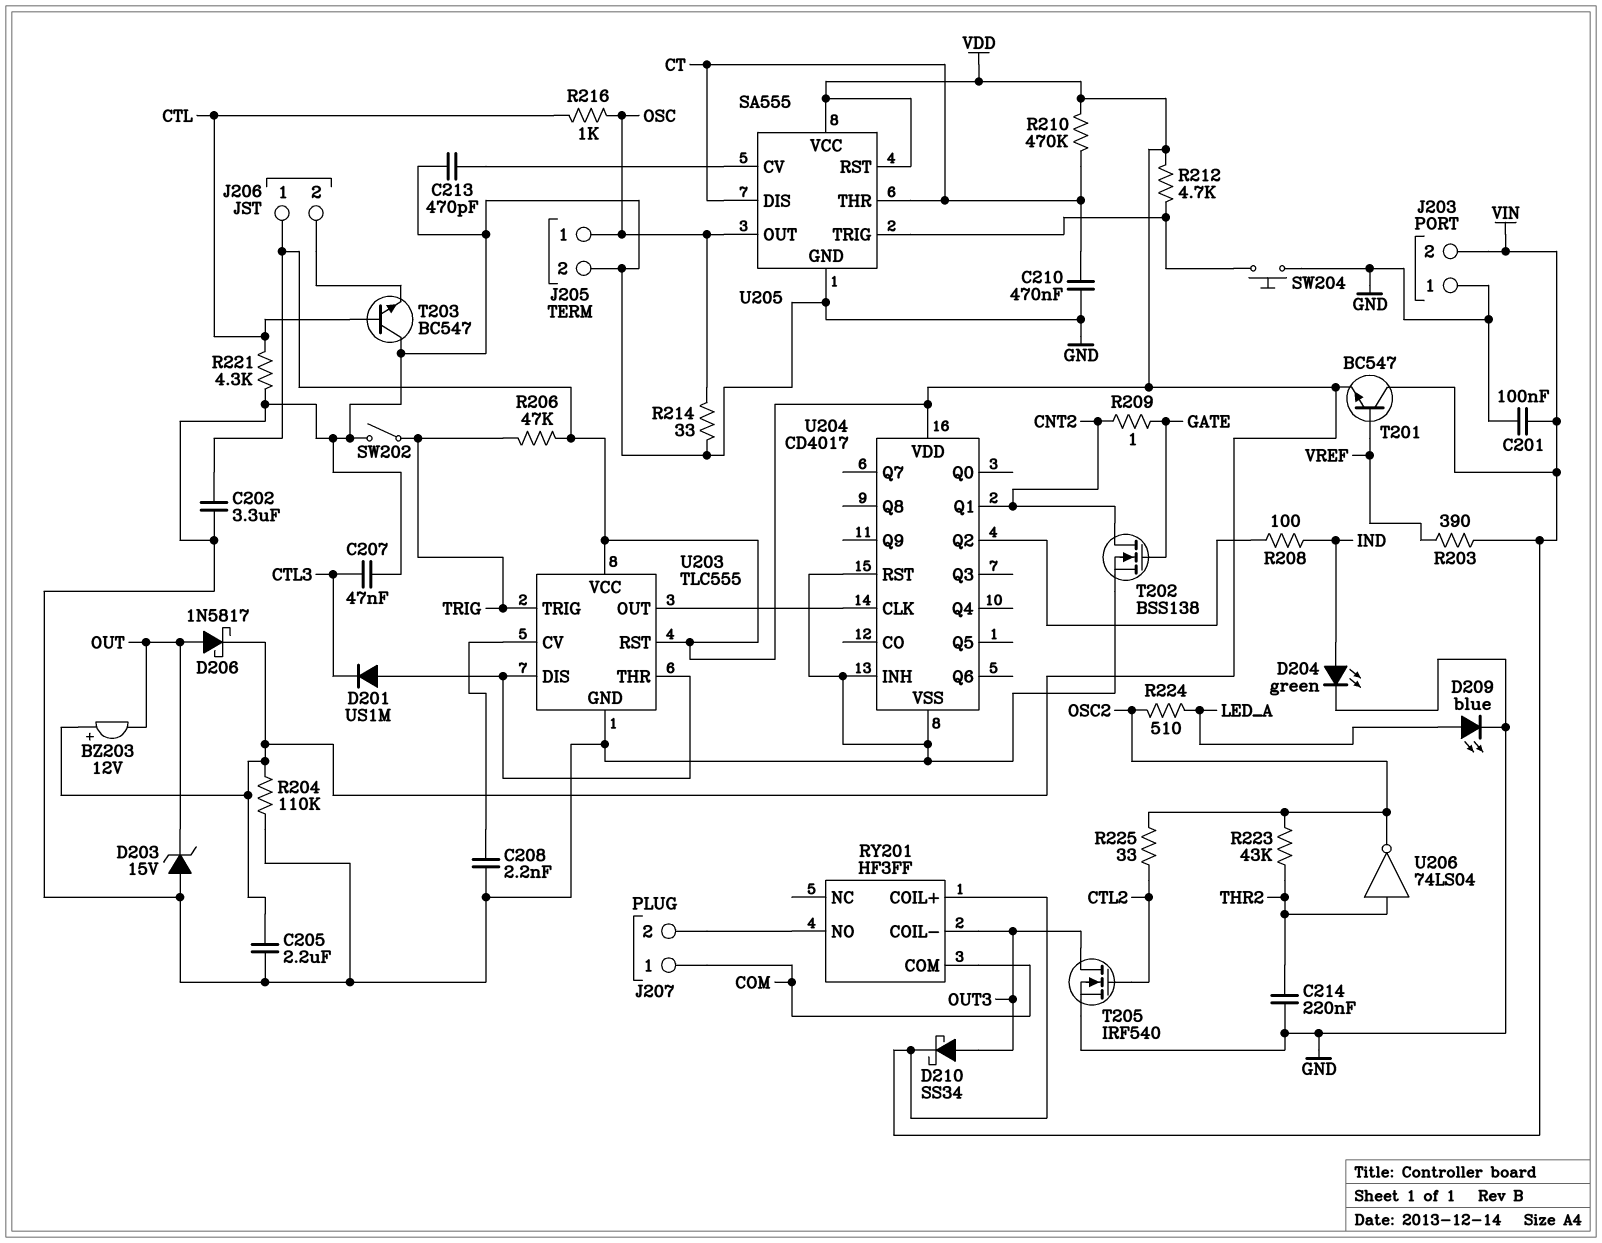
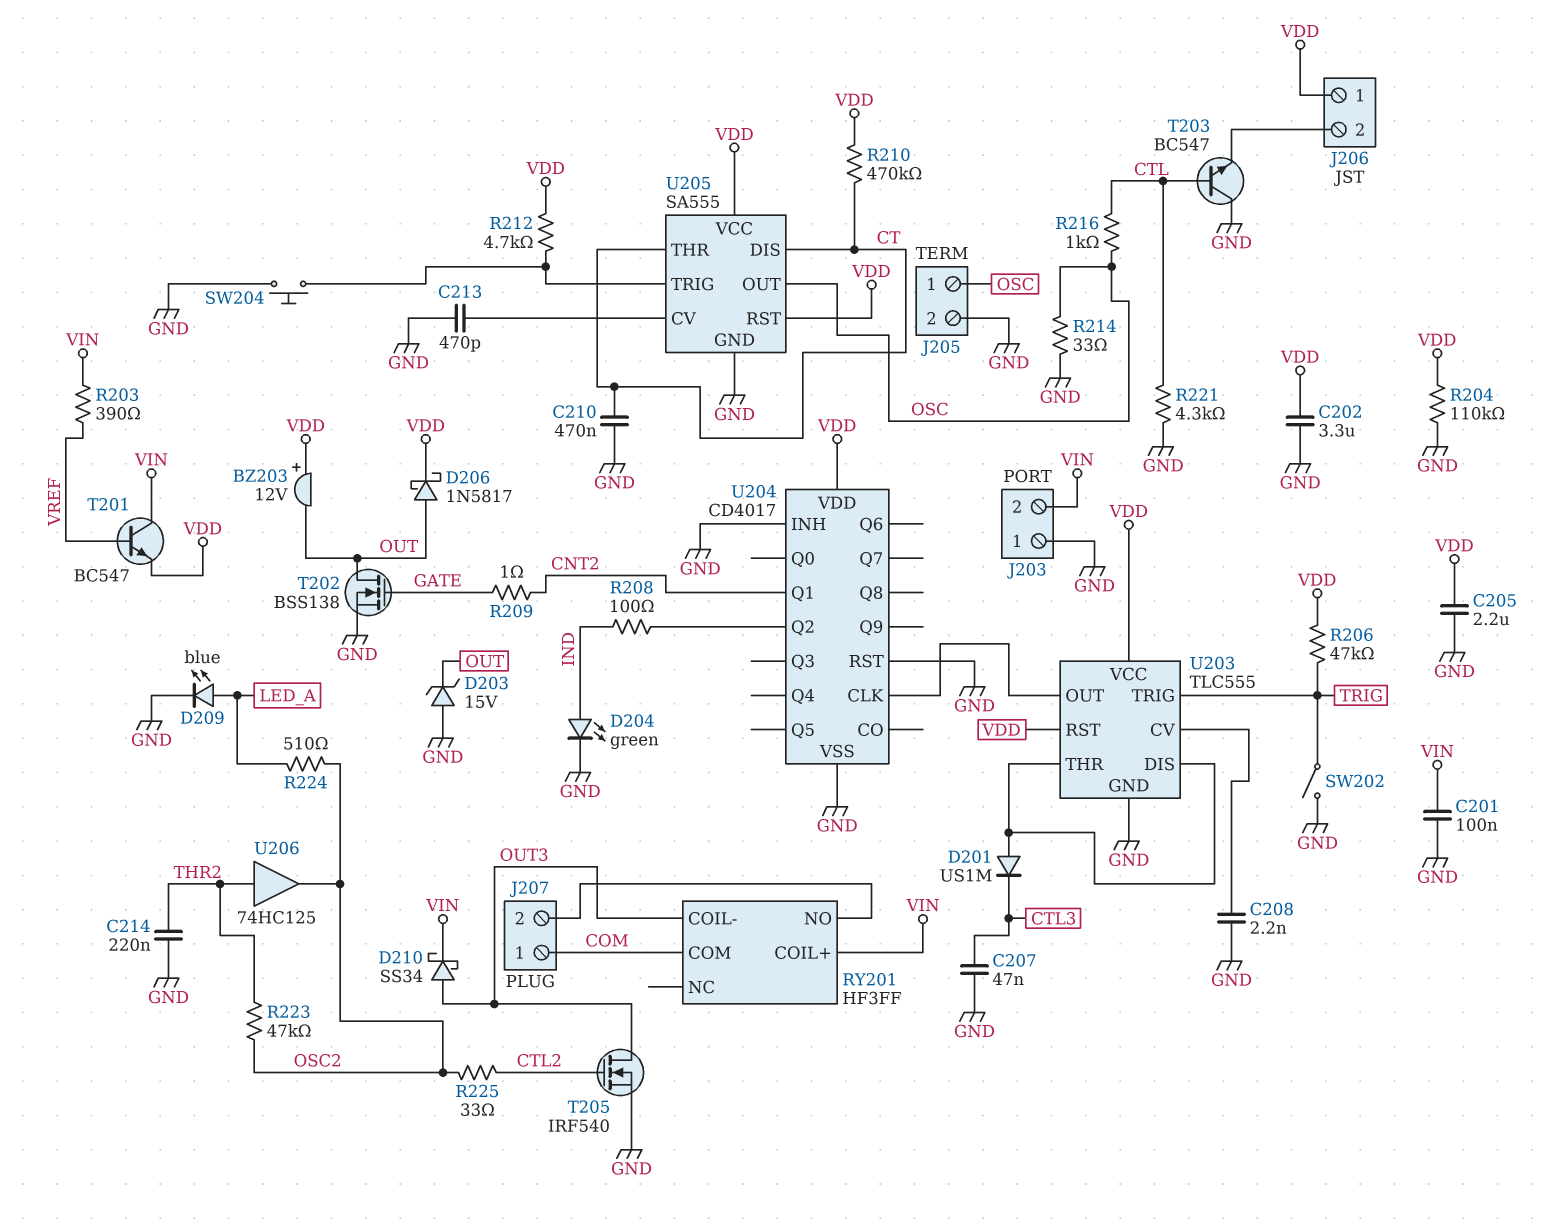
R223: 43k (OSC2, THR2) -> 47k (OSC2, THR2)
T202: NMOS BSS138 (G GATE, D CNT2, S GND) -> NMOS BSS138 (G GATE, D OUT, S GND)
U206: NOT 74LS04 (in THR2, out OSC2) -> buffer 74HC125 (in THR2, out OSC2)

